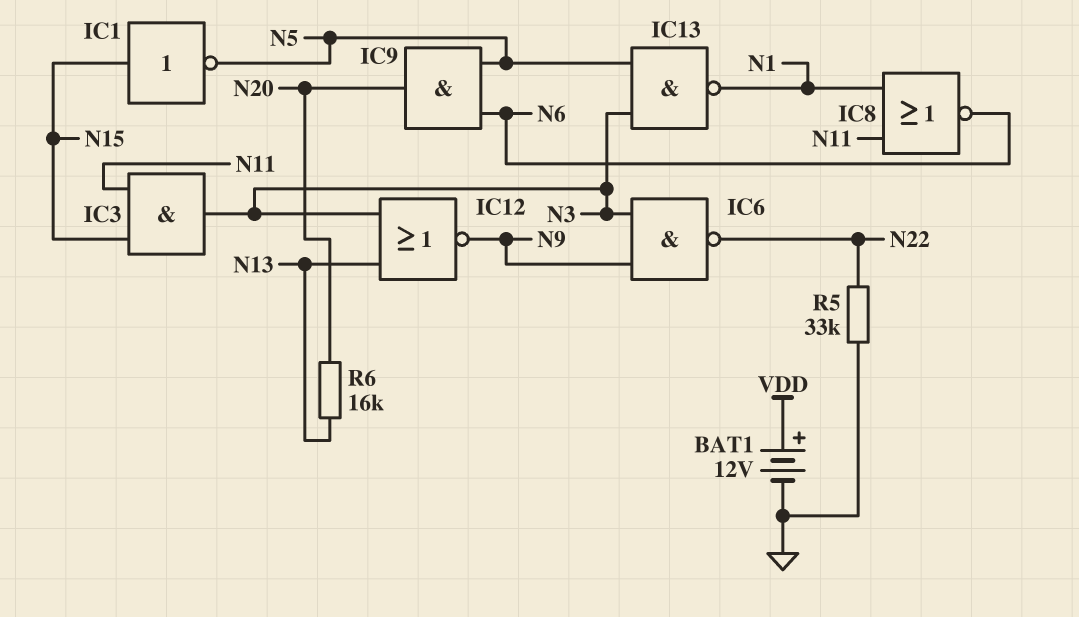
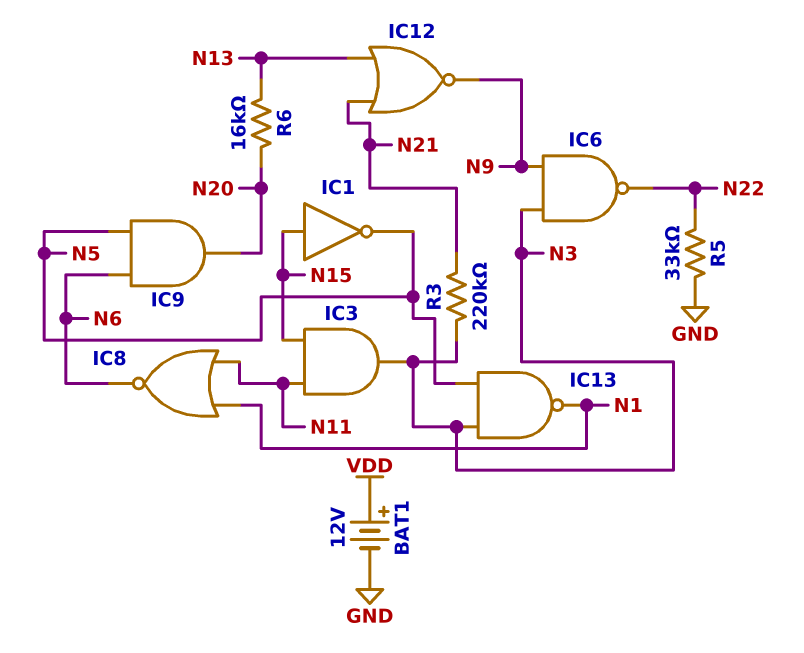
IC12: NOR (in N3, in N13, out N9) -> NOR (in N13, in N21, out N9)
R3: none -> 220k (N3, N21)

